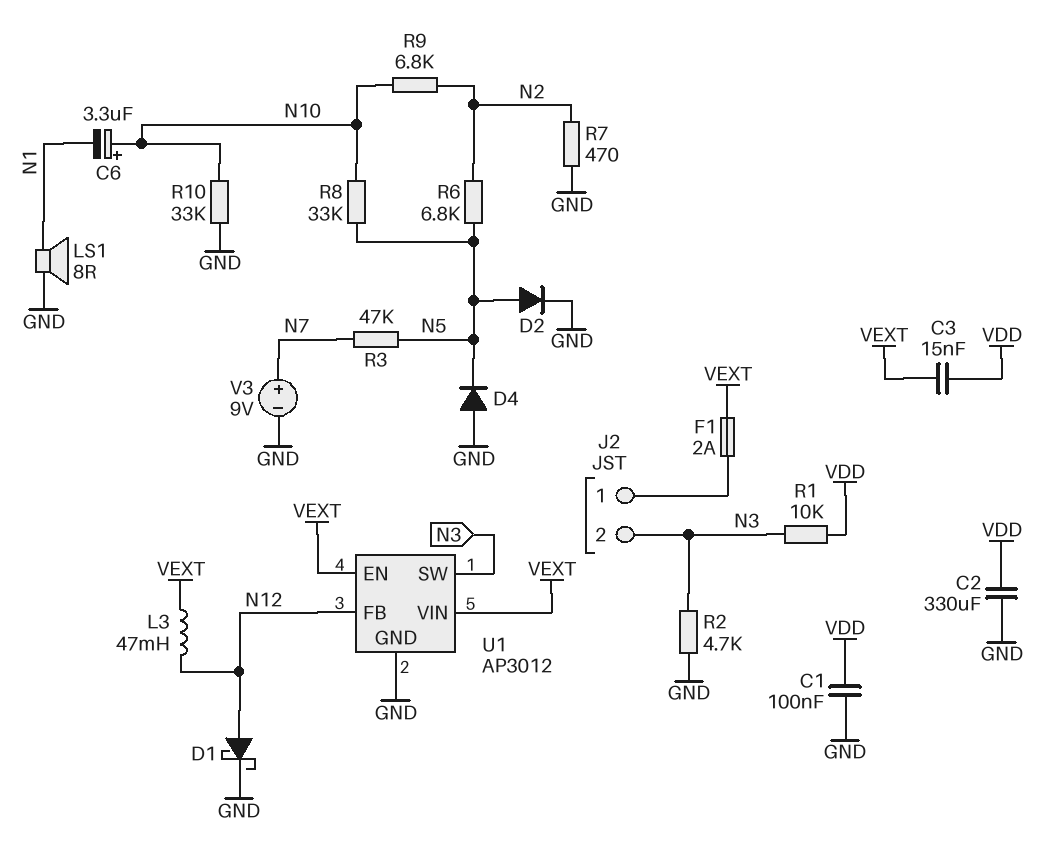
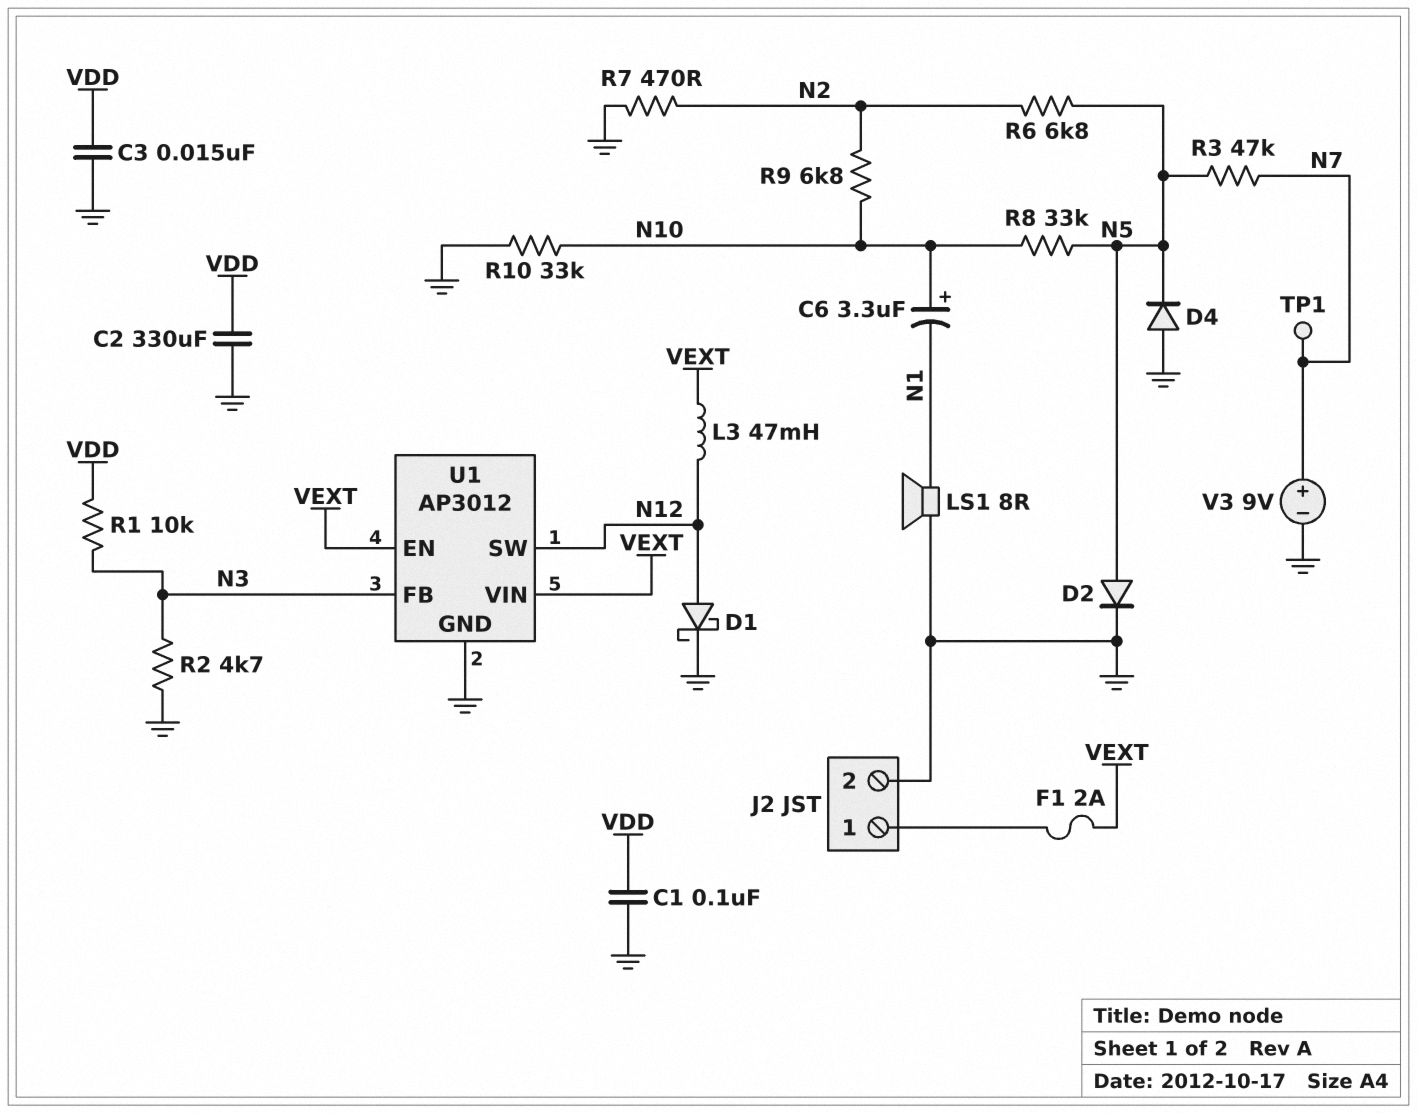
C3: 15nF (VDD, VEXT) -> 15nF (GND, VDD)
J2 pin 2: N3 -> GND
TP1: none -> test point (N7)
U1 pin FB: N12 -> N3
U1 pin SW: N3 -> N12

